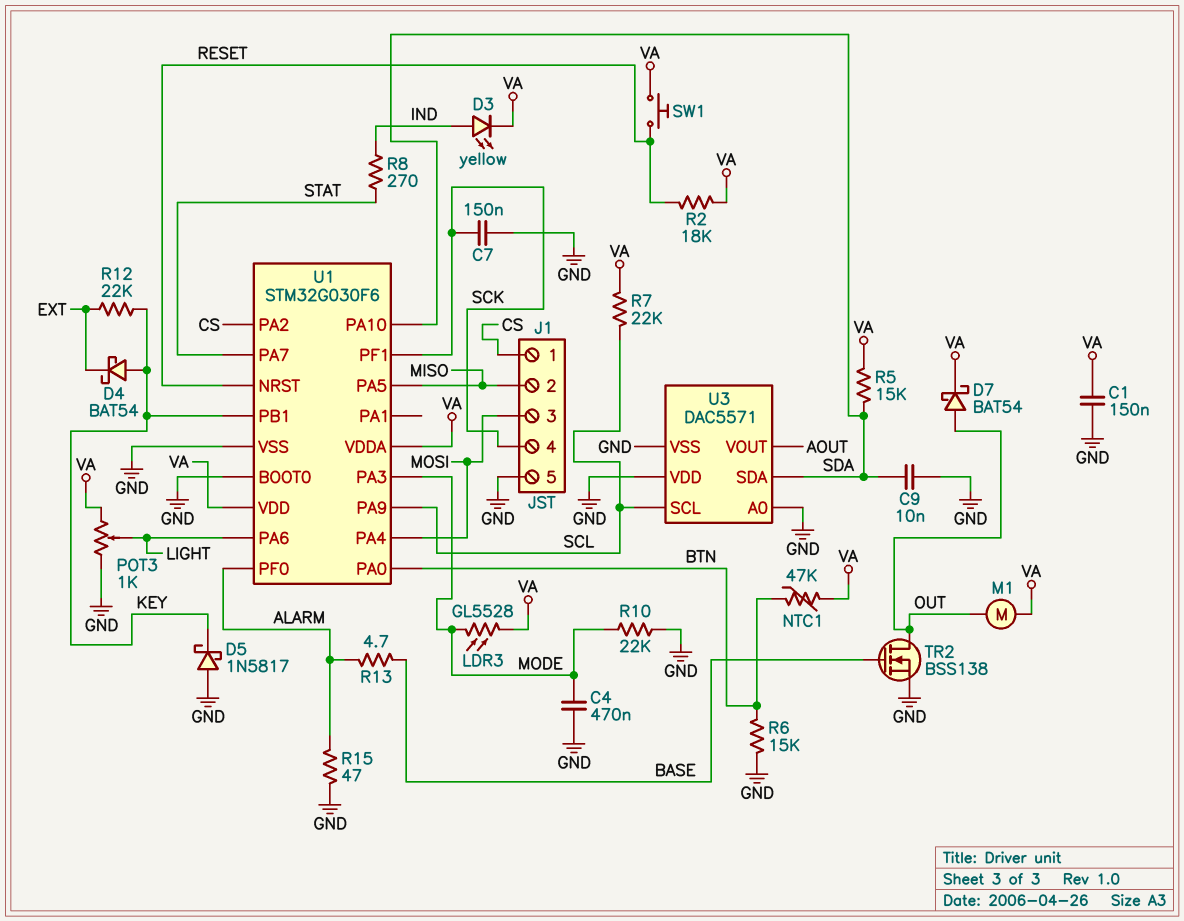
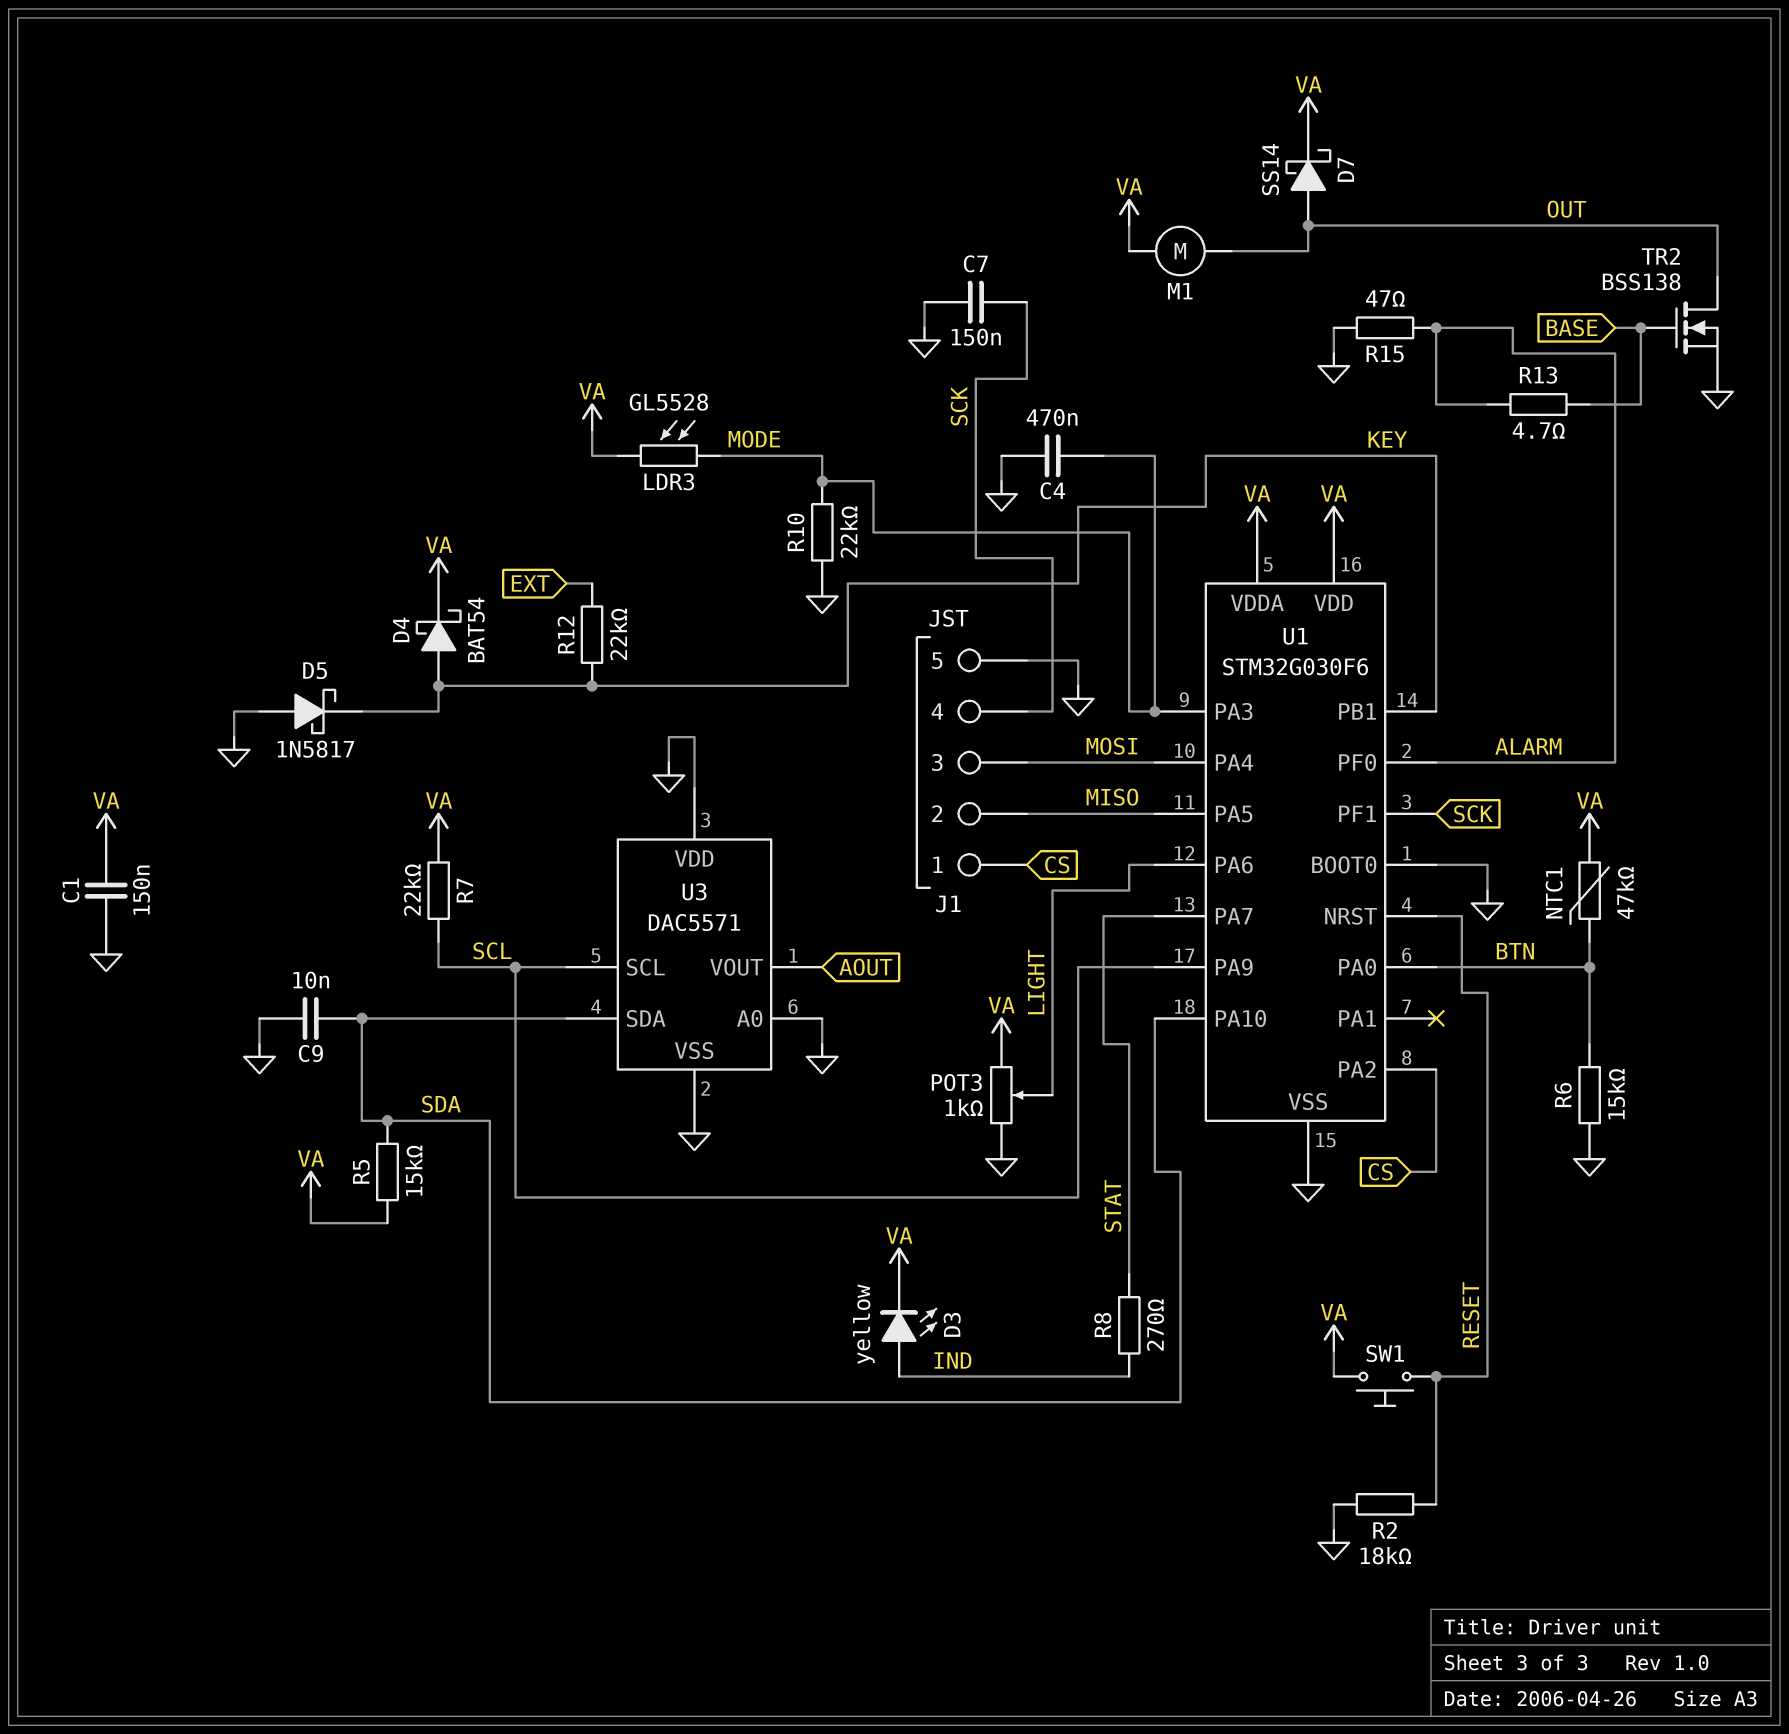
D4: schottky BAT54 (A KEY, K EXT) -> schottky BAT54 (A KEY, K VA)
D7: schottky BAT54 (A OUT, K VA) -> schottky SS14 (A OUT, K VA)
R2: 18k (RESET, VA) -> 18k (GND, RESET)

